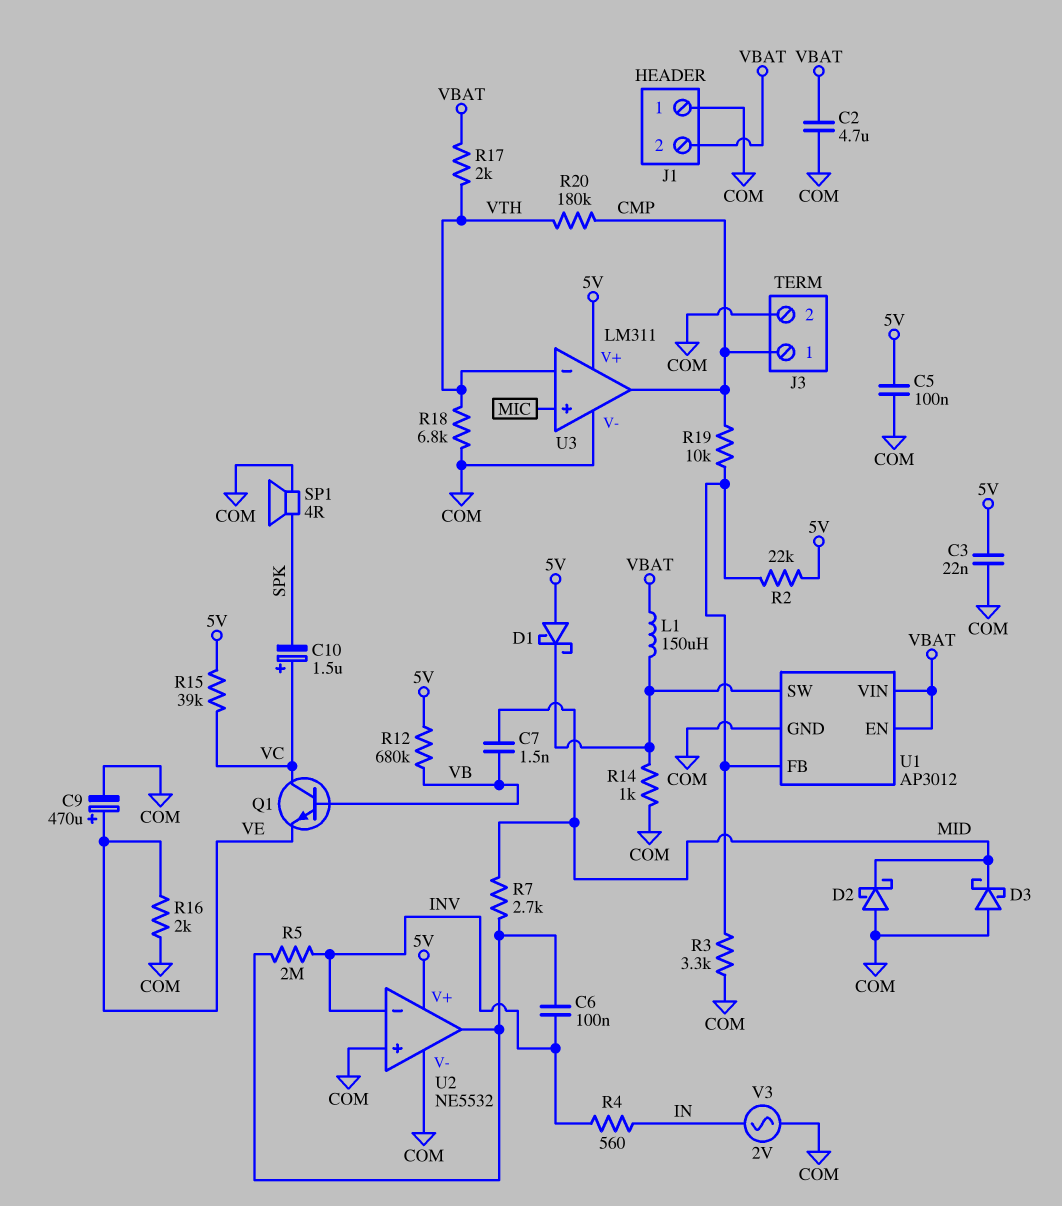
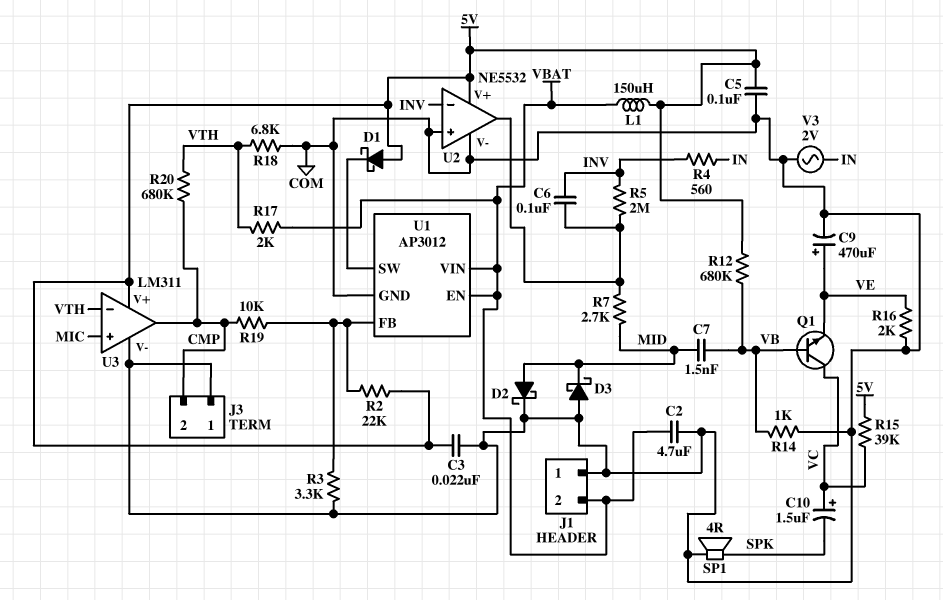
D2: schottky (A COM, K MID) -> schottky (A MID, K COM)
J3 pin 1: CMP -> COM
J3 pin 2: COM -> CMP
L1: 150uH (U1/SW, VBAT) -> 150uH (5V, VBAT)
R14: 1k (COM, U1/SW) -> 1k (COM, VB)
R20: 180k (CMP, VTH) -> 680k (CMP, VTH)

